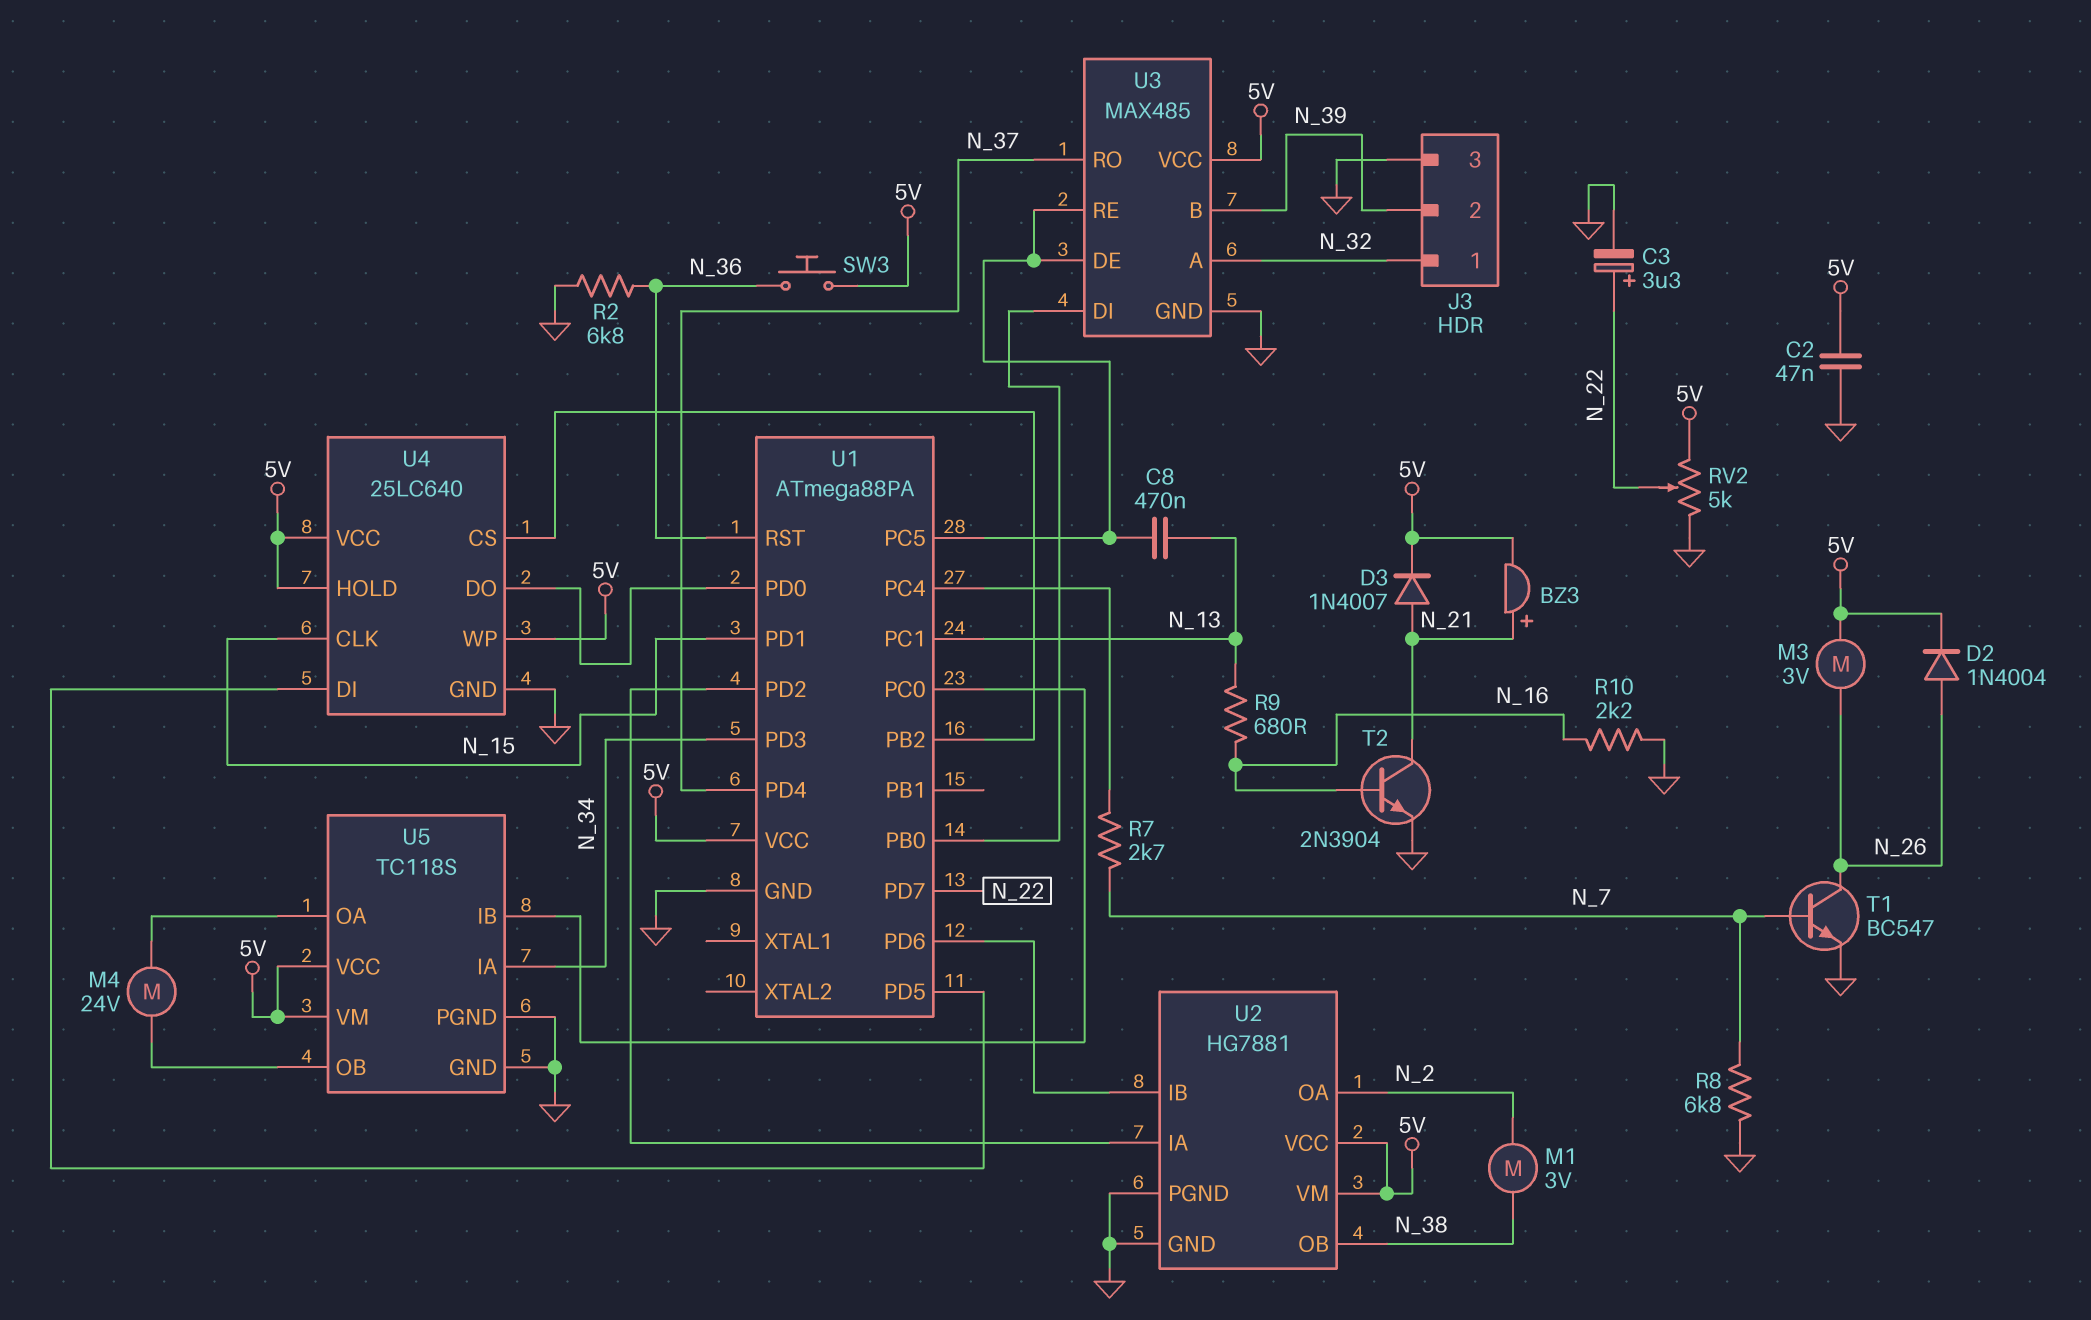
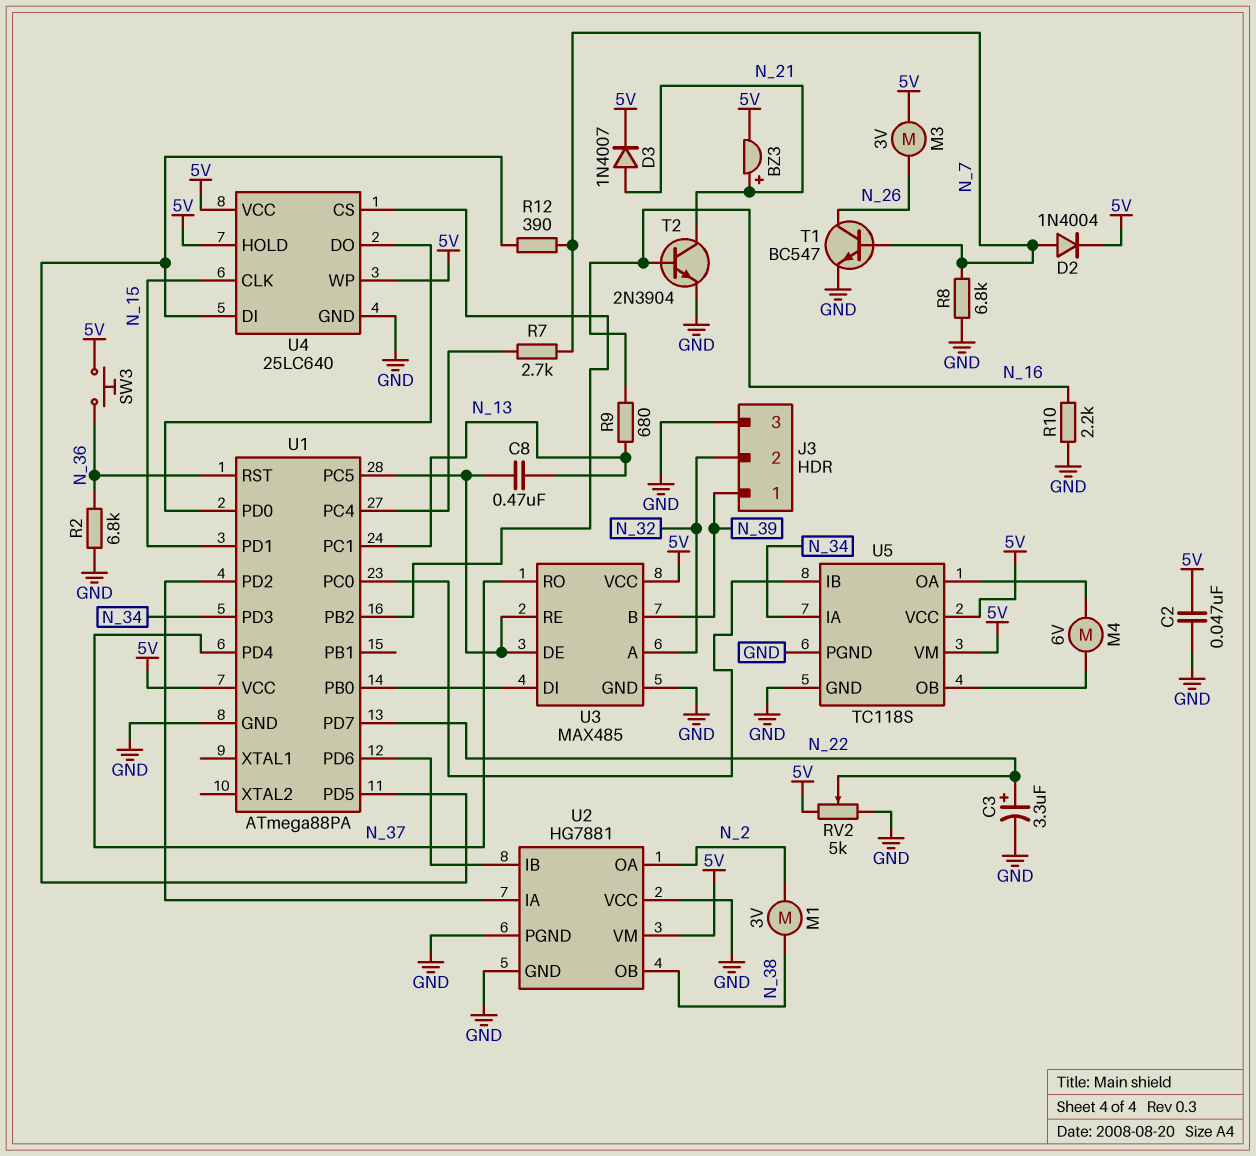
D2: diode 1N4004 (A N_26, K 5V) -> diode 1N4004 (A N_7, K 5V)
J3 pin 1: N_32 -> N_39
J3 pin 2: N_39 -> N_32
M4: motor 24V (U5/OA, U5/OB) -> motor 6V (U5/OA, U5/OB)
R12: none -> 390 (N_7, U1/PD5)
U2 pin VCC: 5V -> GND

